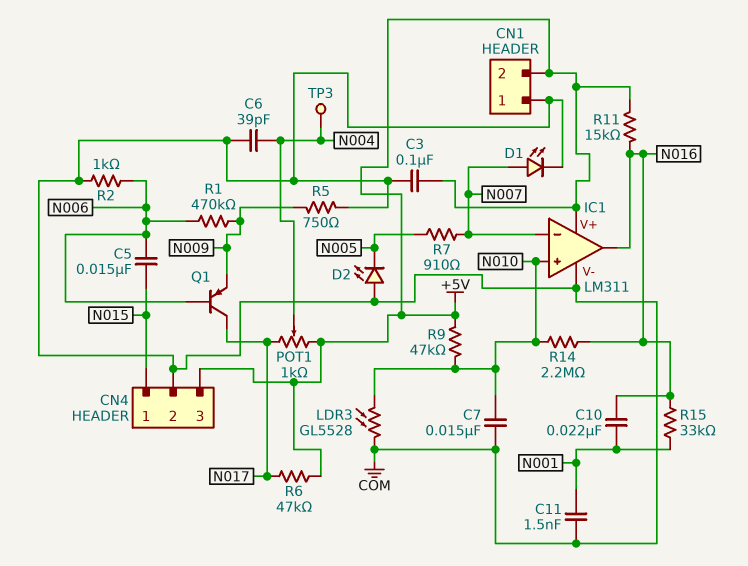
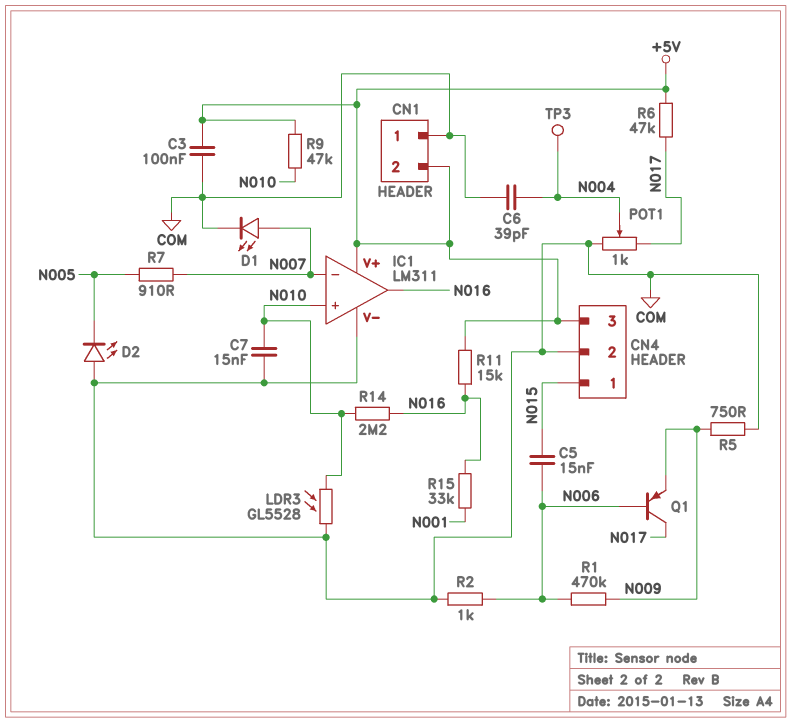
C10: 22nF (N001, N016) -> none
C11: 1.5nF (COM, N001) -> none
POT1: 1k (+5V, N017, wiper N004) -> 1k (COM, N017, wiper N004)

